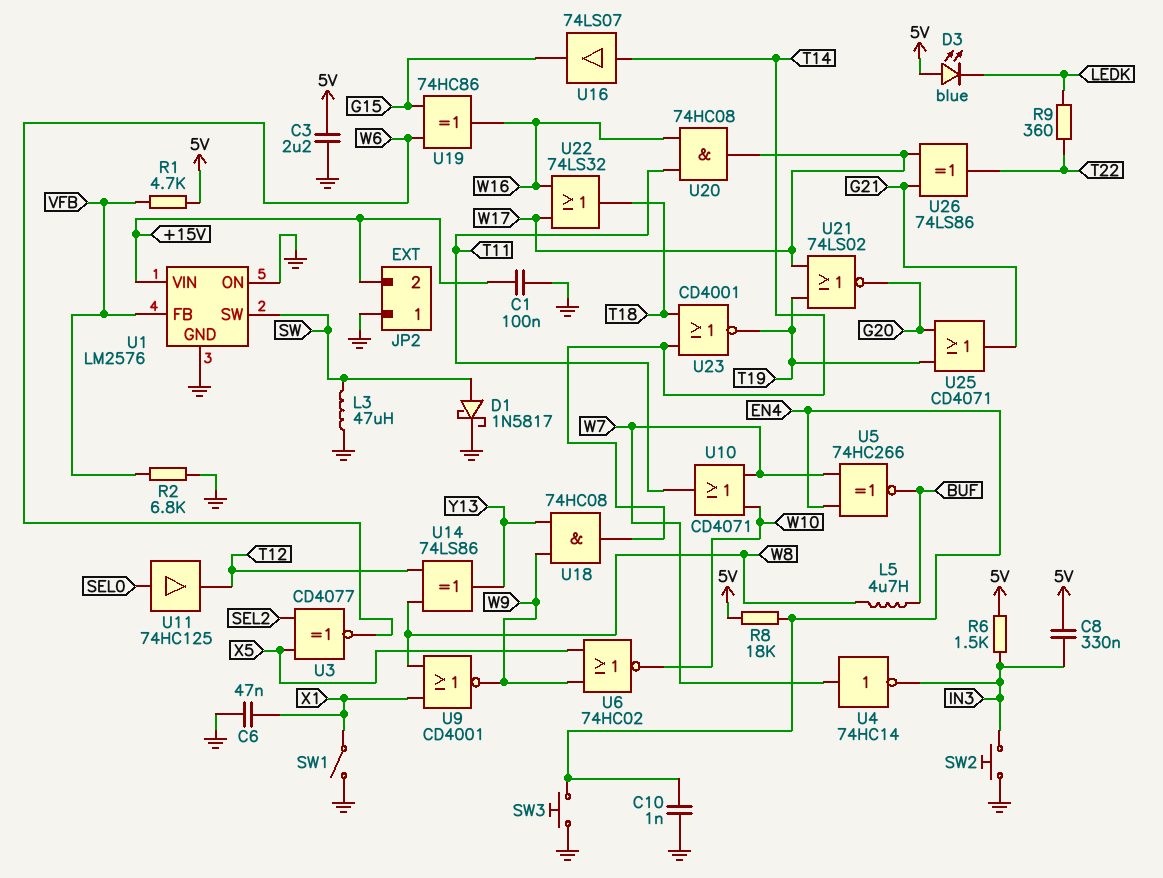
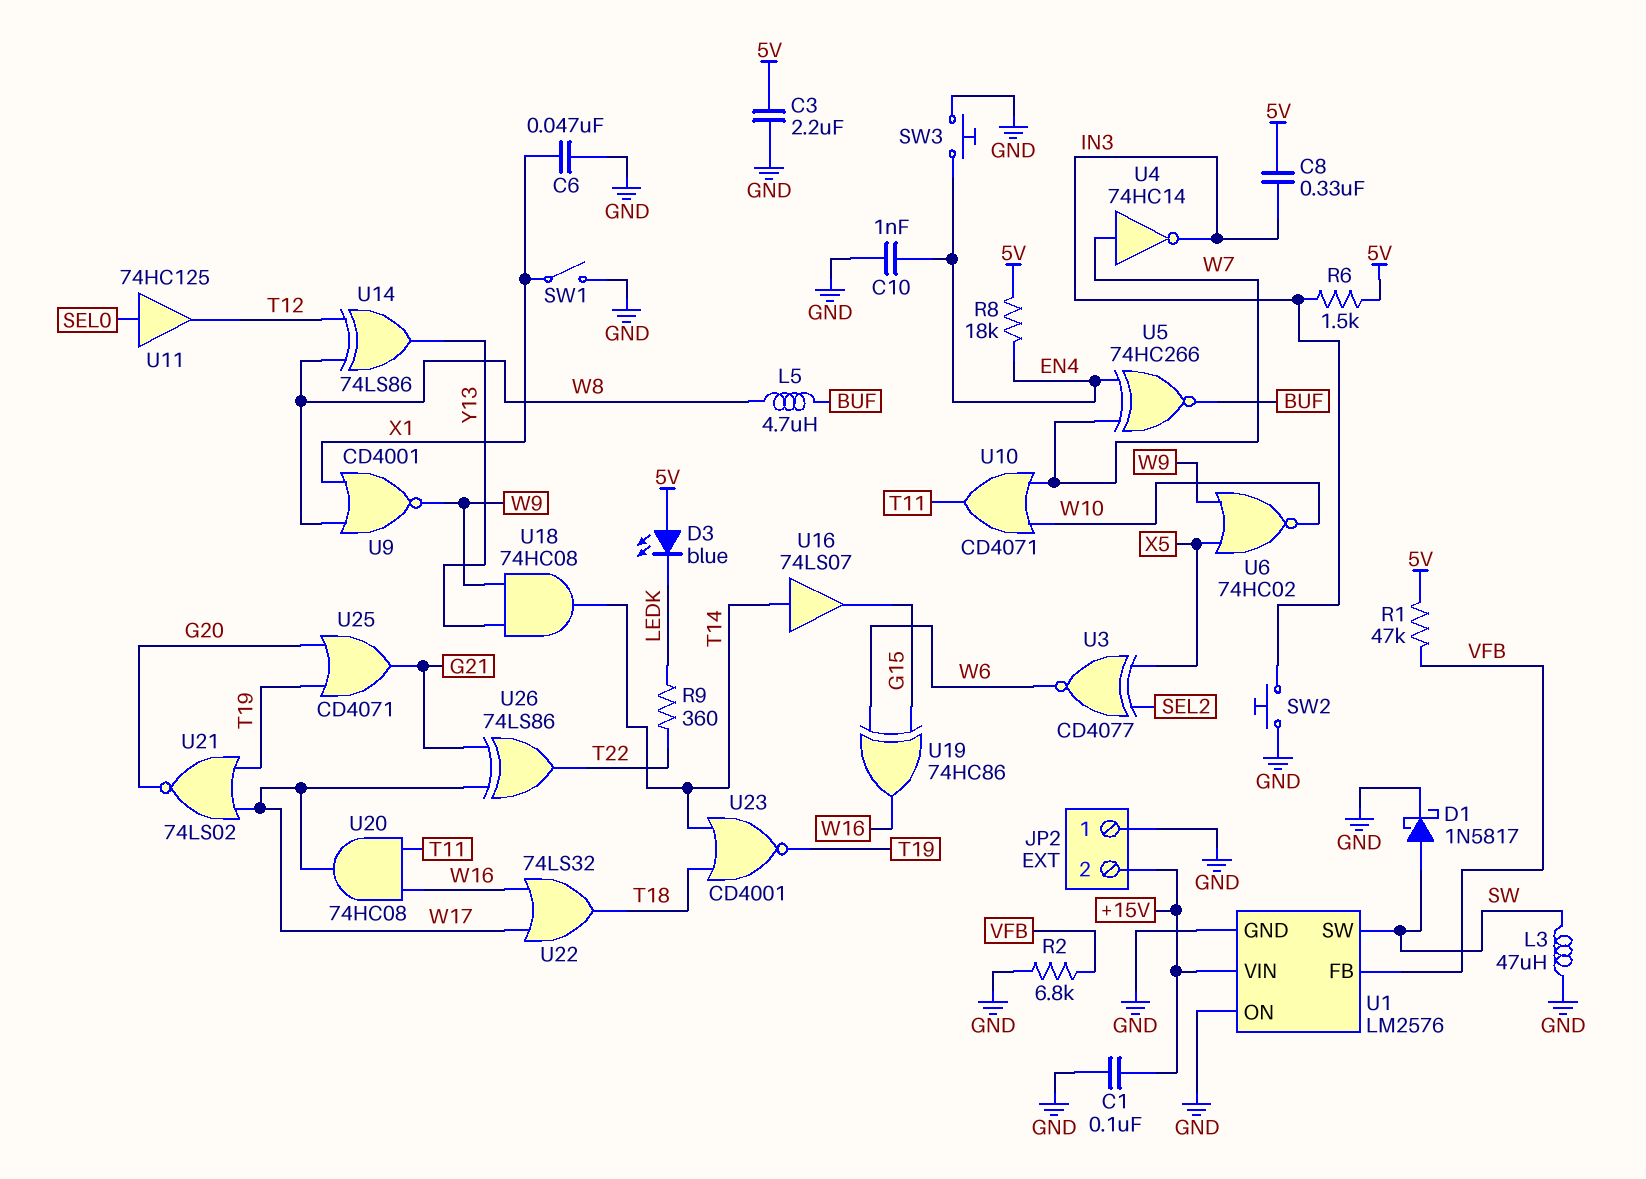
R1: 4.7k (5V, VFB) -> 47k (5V, VFB)

